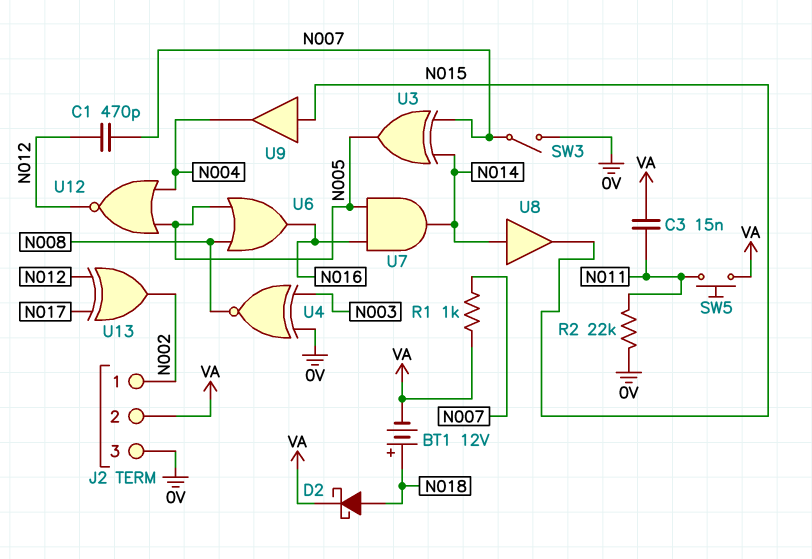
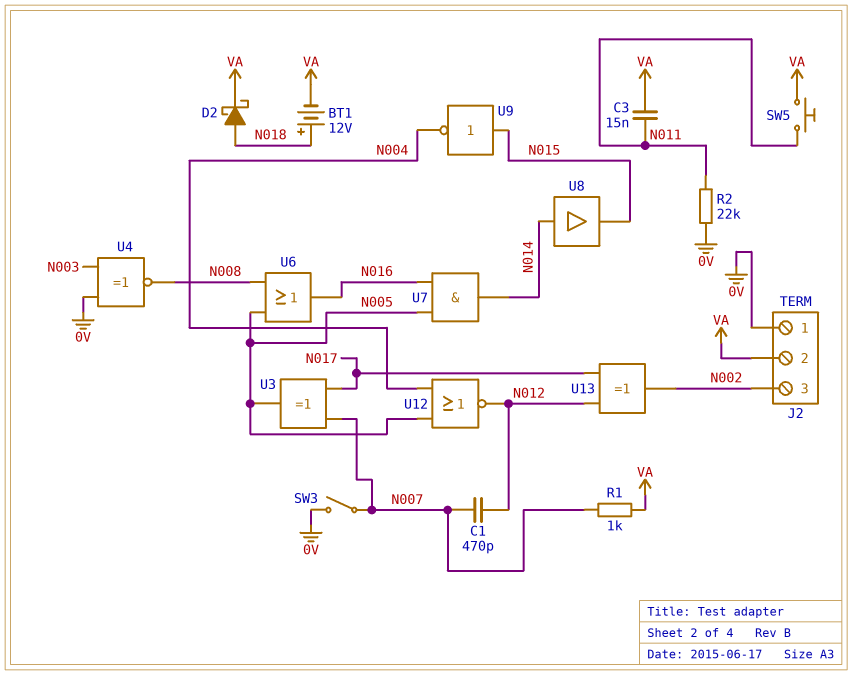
J2 pin 1: N002 -> 0V
J2 pin 3: 0V -> N002
U3: XOR (in N007, in N014, out N005) -> XOR (in N007, in N017, out N005)
U9: buffer (in N015, out N004) -> NOT (in N015, out N004)

